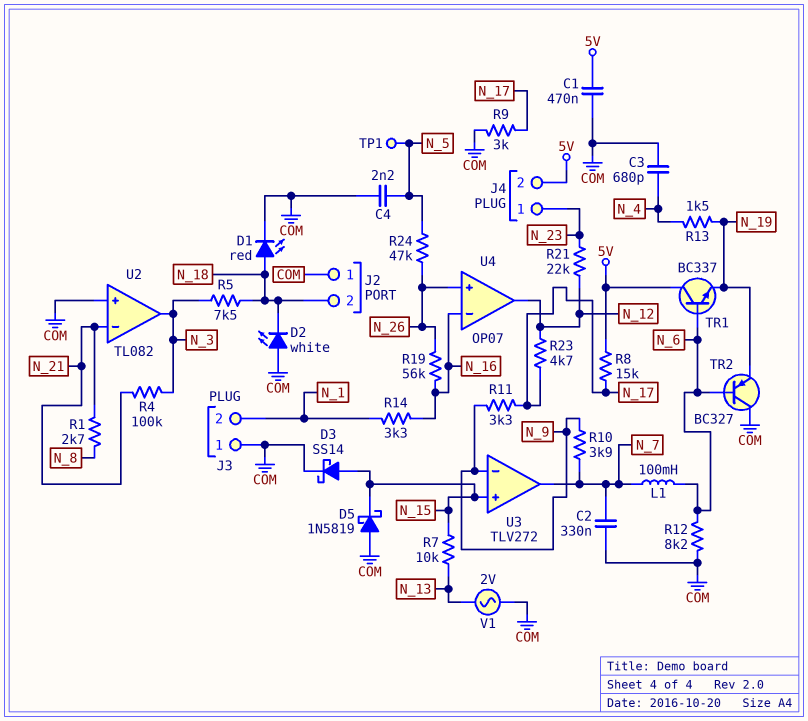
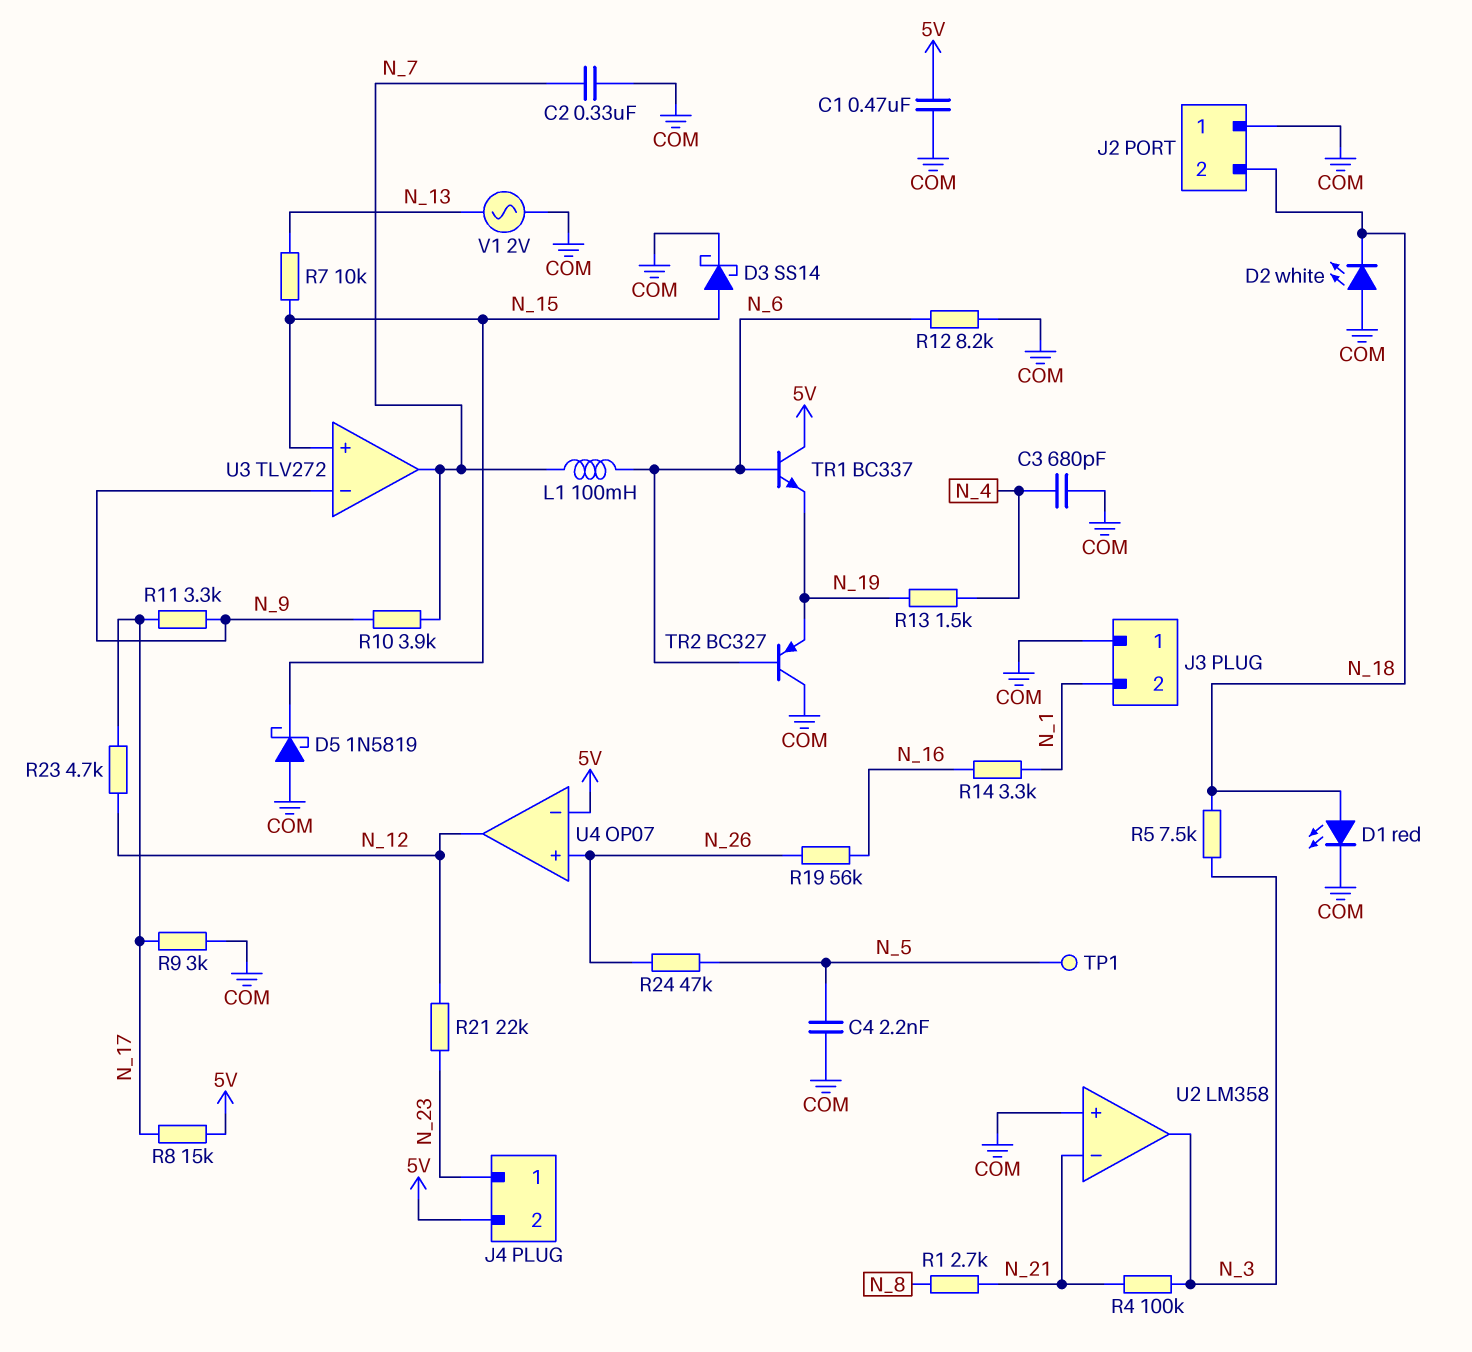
U2: TL082 -> LM358
U4 pin in-: N_16 -> 5V

